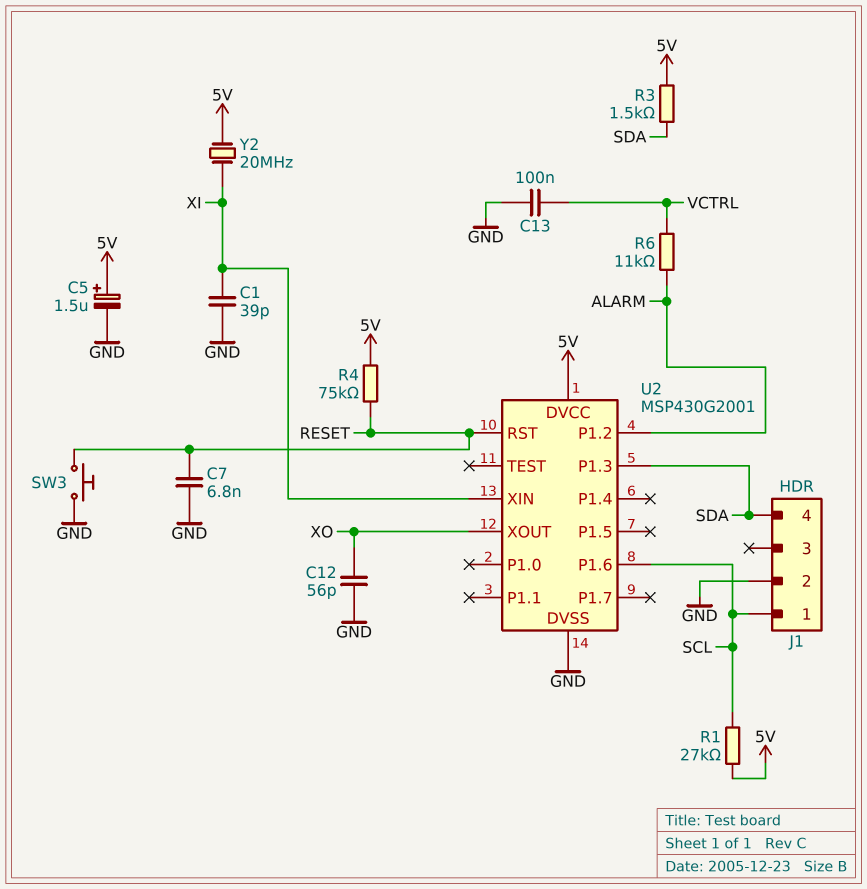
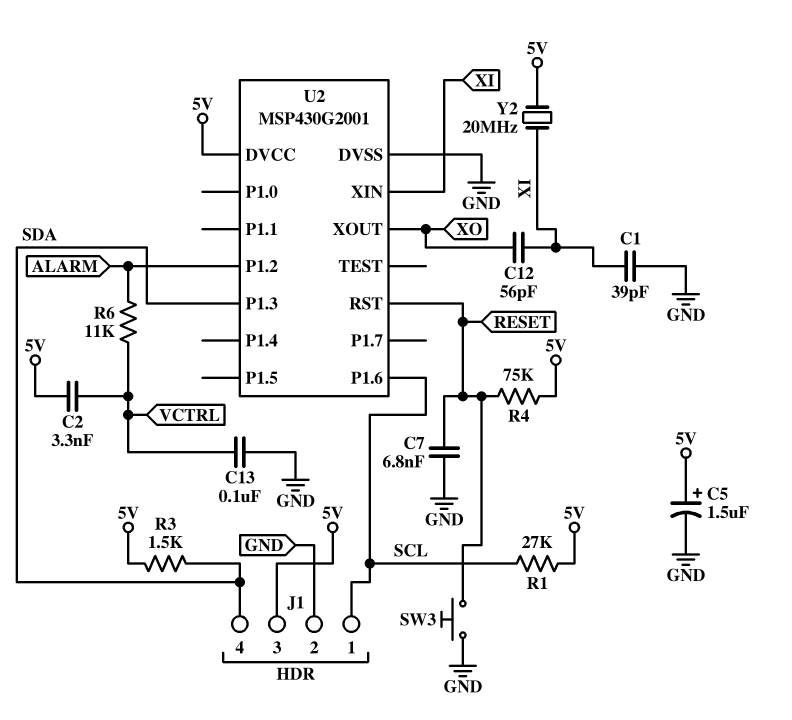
C2: none -> 3.3nF (5V, VCTRL)
C12: 56pF (GND, XO) -> 56pF (XI, XO)
J1 pin 3: none -> 5V

